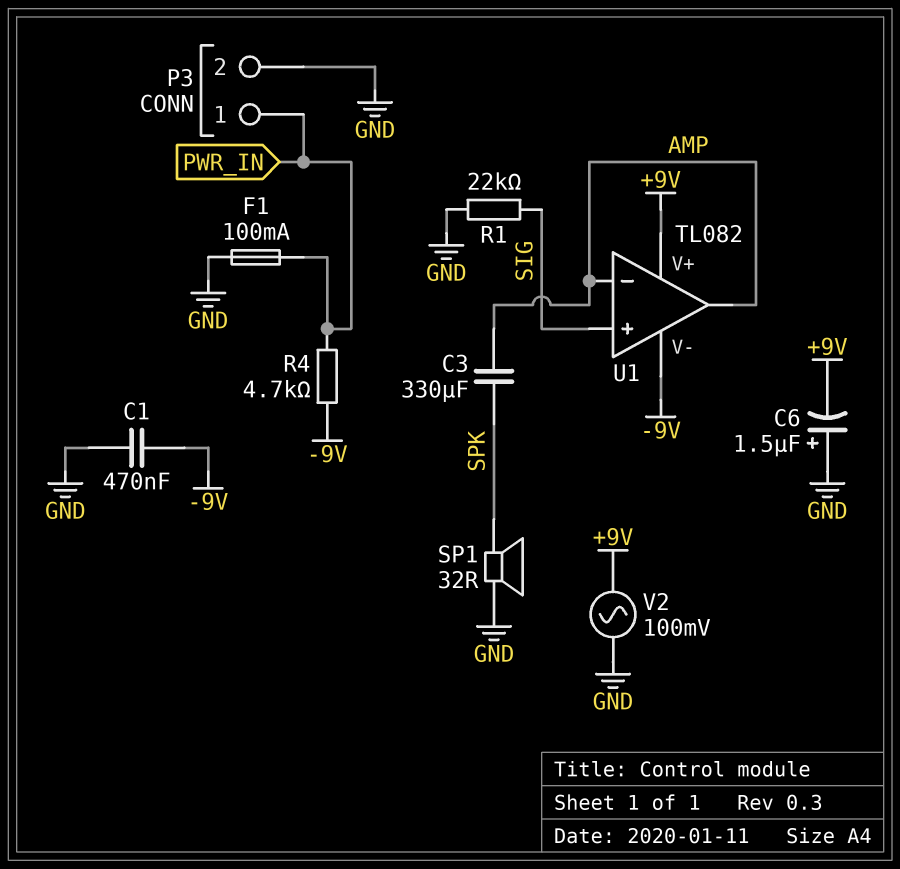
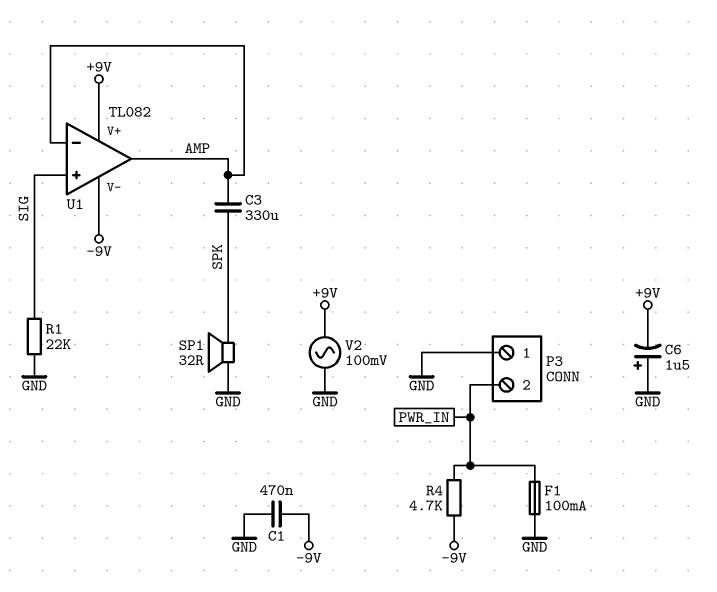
P3 pin 1: PWR_IN -> GND
P3 pin 2: GND -> PWR_IN

